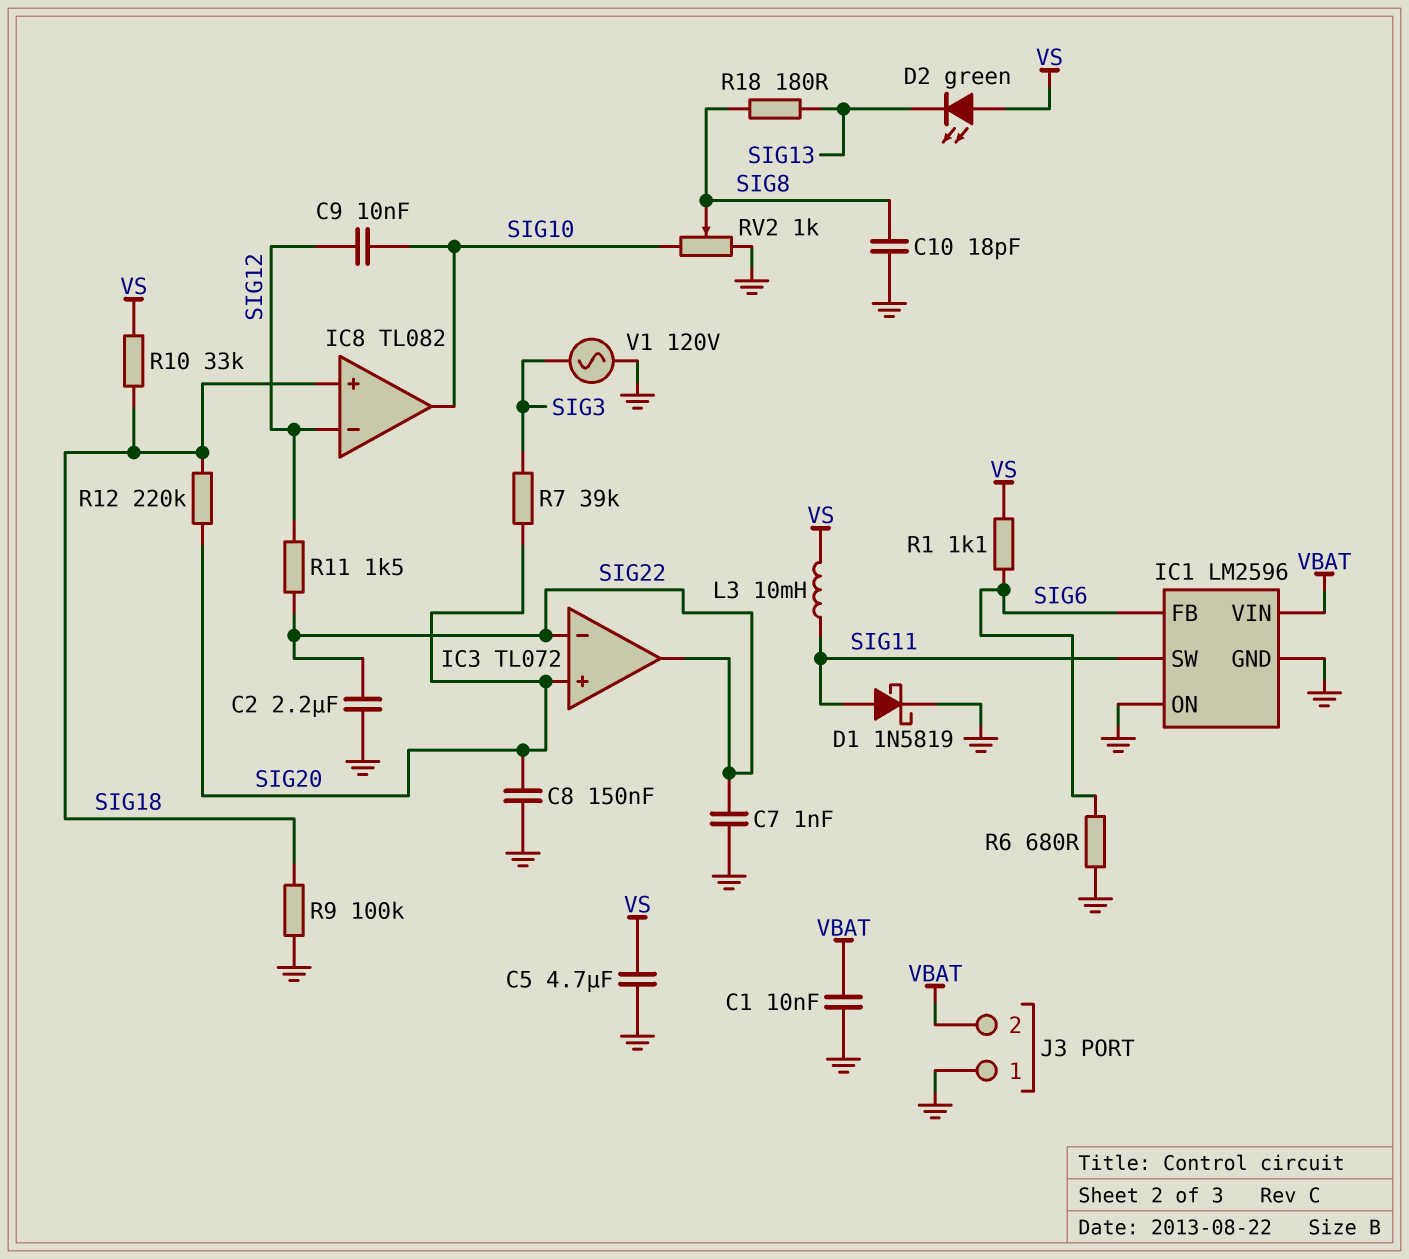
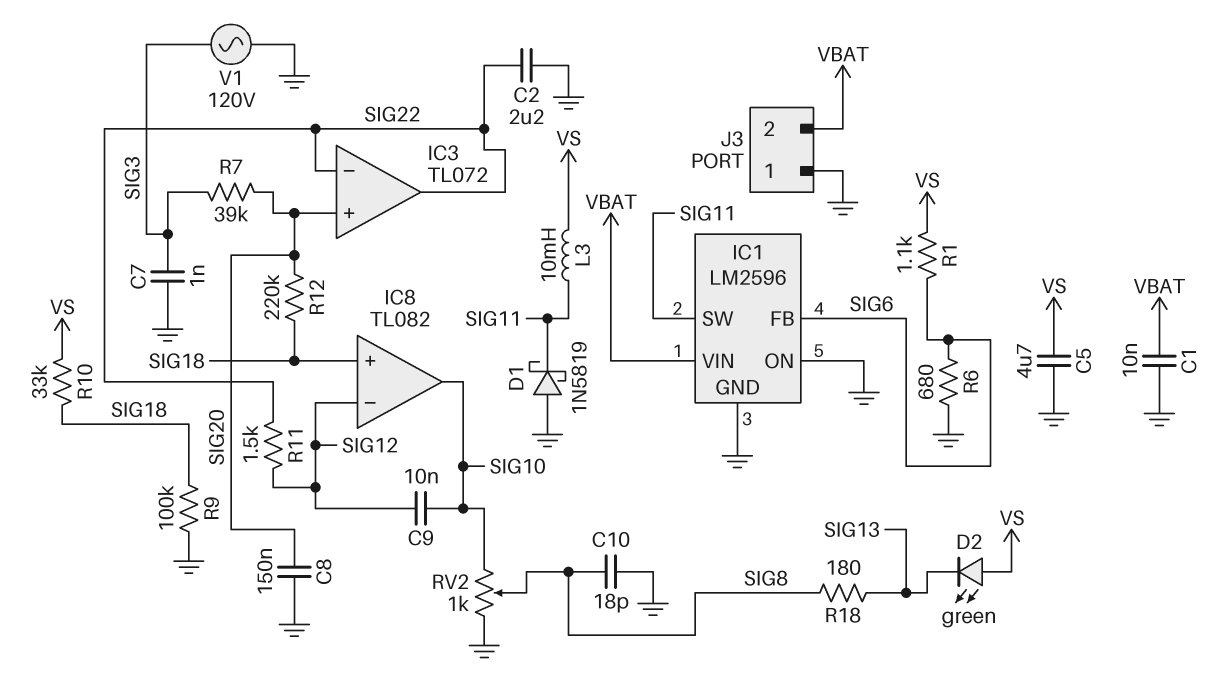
C7: 1nF (GND, SIG22) -> 1nF (GND, SIG3)
D1: schottky 1N5819 (A SIG11, K GND) -> schottky 1N5819 (A GND, K SIG11)

